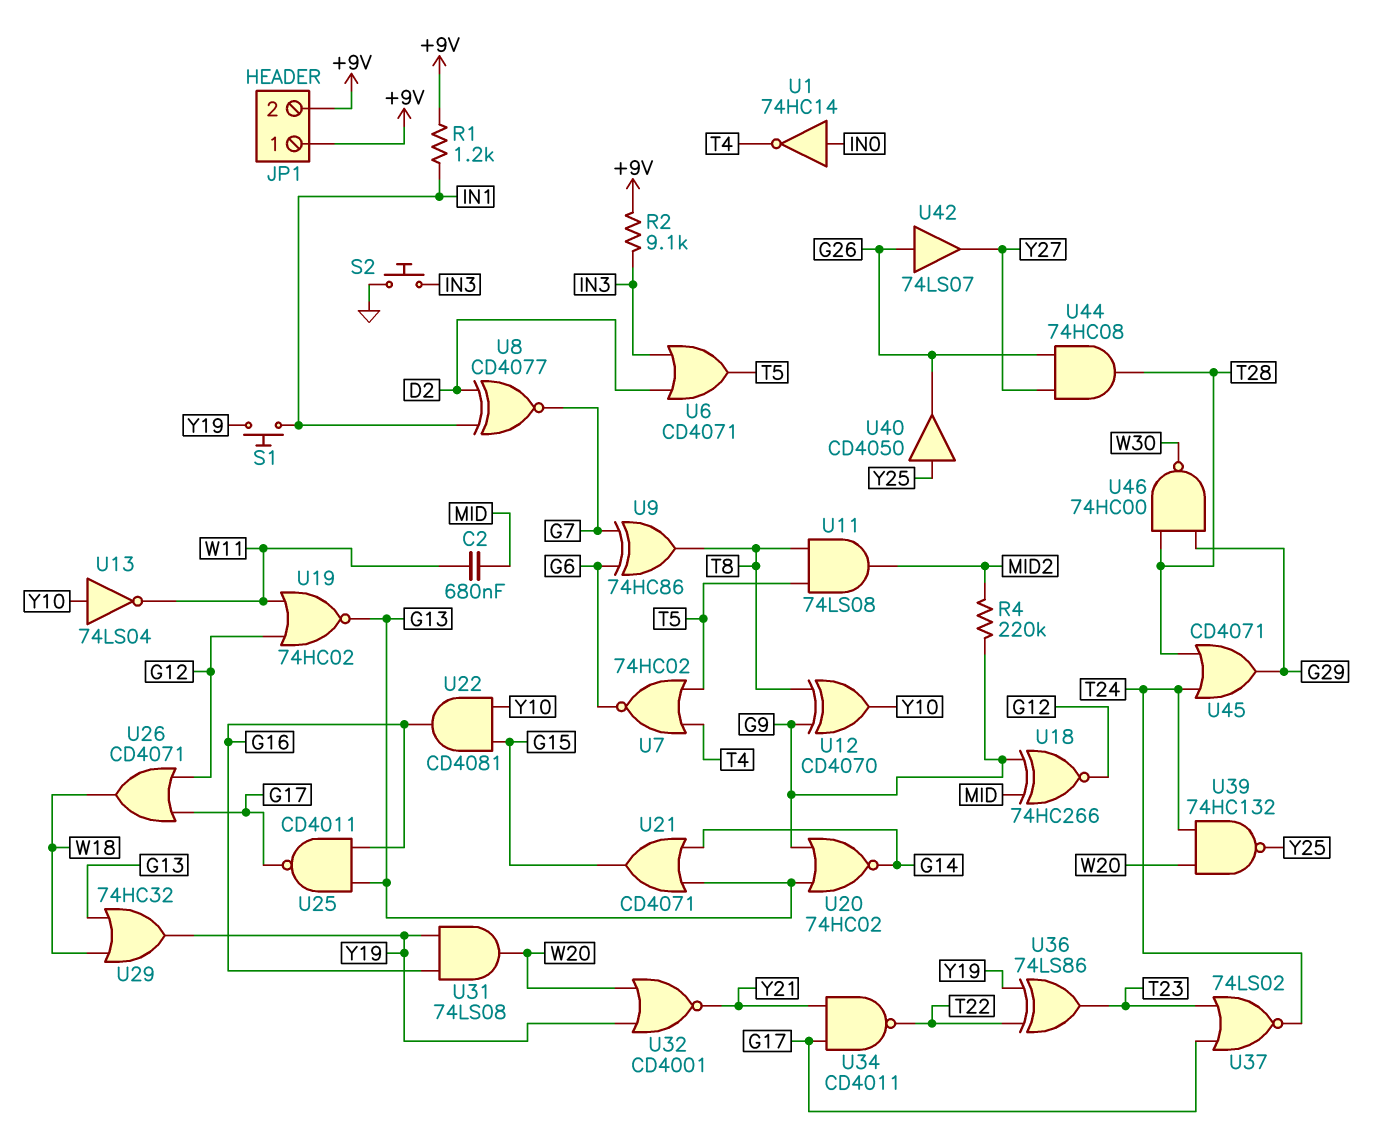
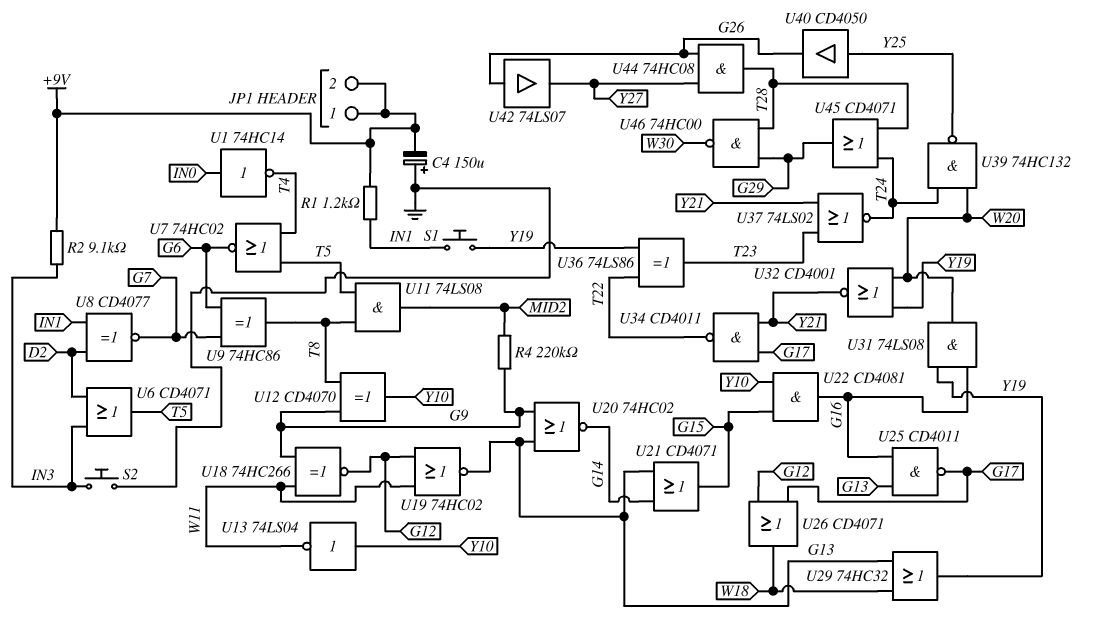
C2: 680nF (MID, W11) -> none
C4: none -> 150uF (plus GND, minus +9V)
U18: XNOR 74HC266 (in G9, in MID, out G12) -> XNOR 74HC266 (in G9, in W11, out G12)
U37: NOR 74LS02 (in G17, in T23, out T24) -> NOR 74LS02 (in T23, in Y21, out T24)

